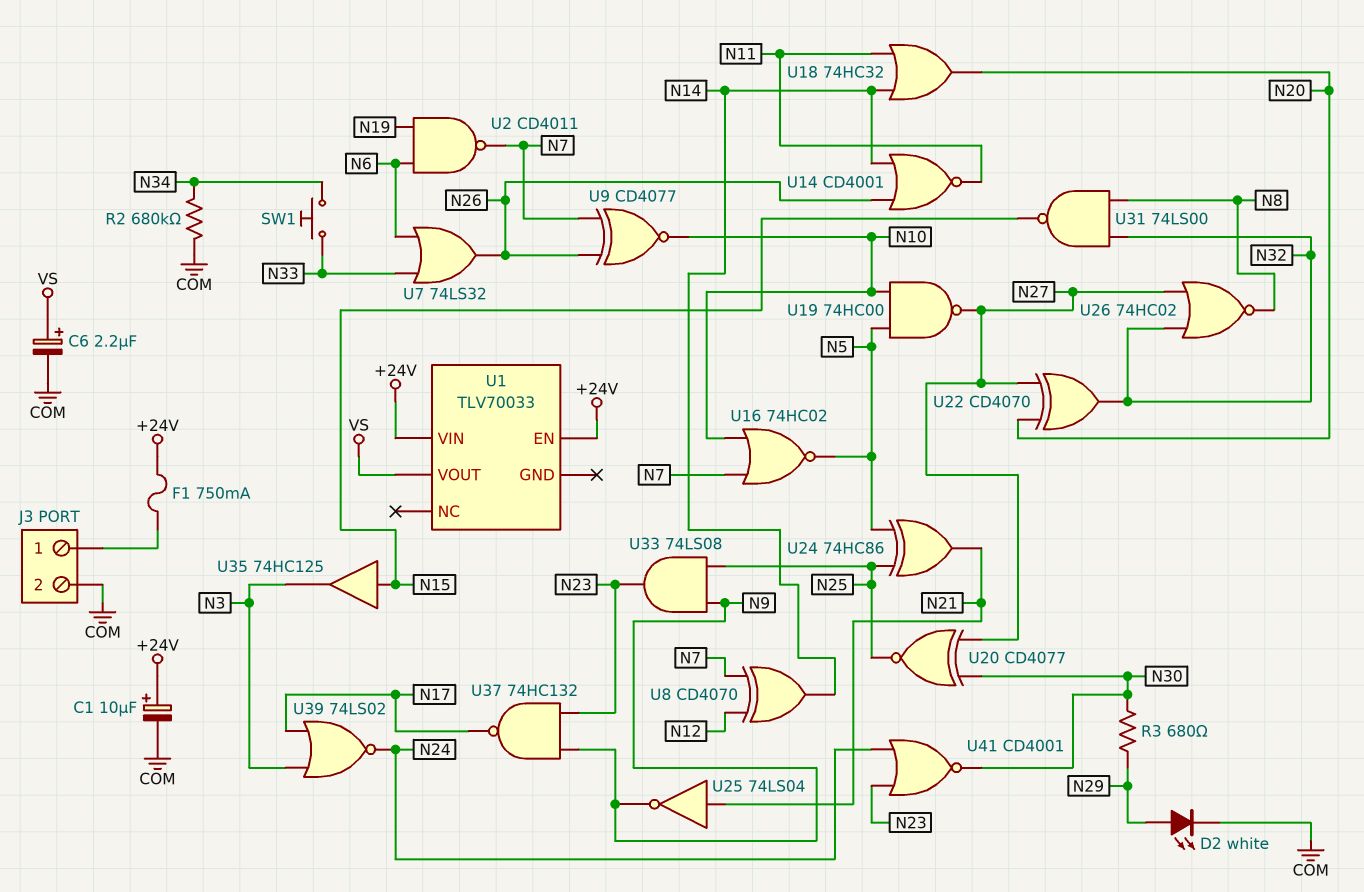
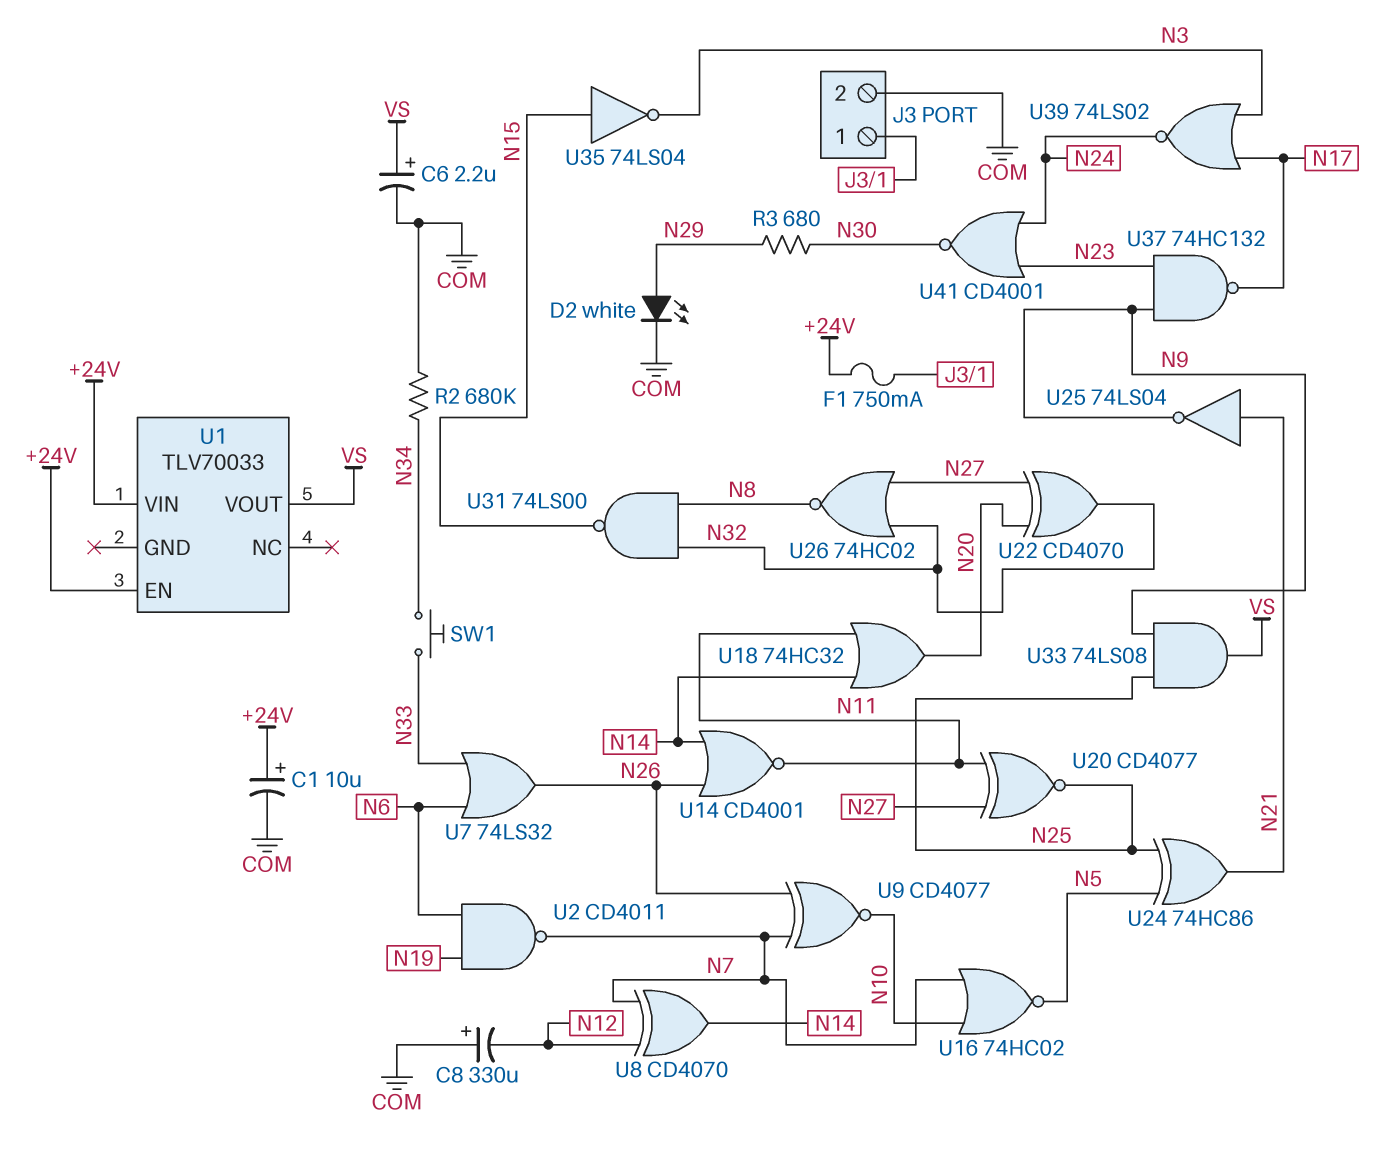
C8: none -> 330uF (plus COM, minus N12)
U19: NAND 74HC00 (in N5, in N10, out N27) -> none
U20: XNOR CD4077 (in N27, in N30, out N25) -> XNOR CD4077 (in N11, in N27, out N25)
U33: AND 74LS08 (in N9, in N25, out N23) -> AND 74LS08 (in N9, in N25, out VS)
U35: buffer 74HC125 (in N15, out N3) -> NOT 74LS04 (in N15, out N3)

